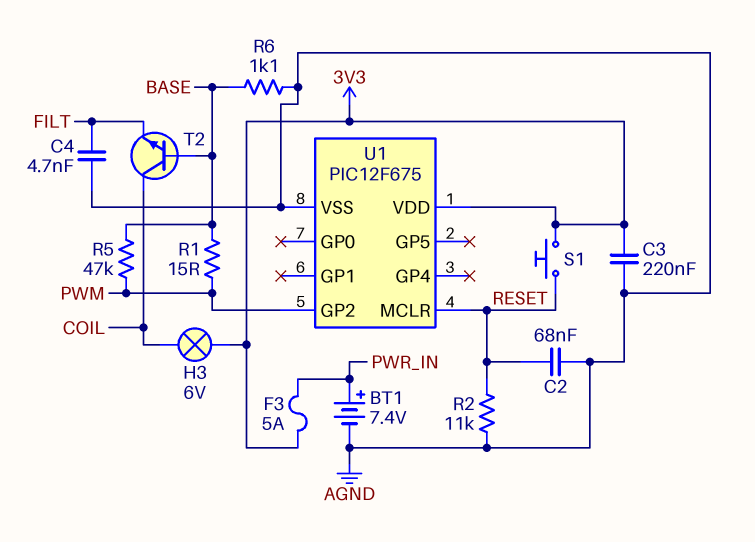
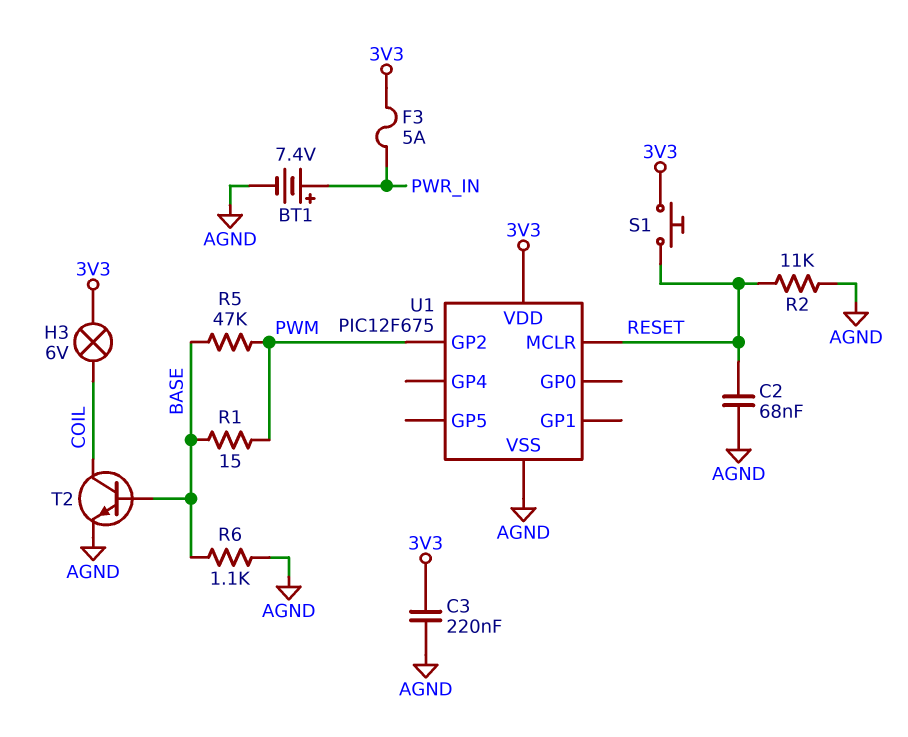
C4: 4.7nF (AGND, FILT) -> none
T2: NPN (B BASE, C COIL, E FILT) -> NPN (B BASE, C COIL, E AGND)

